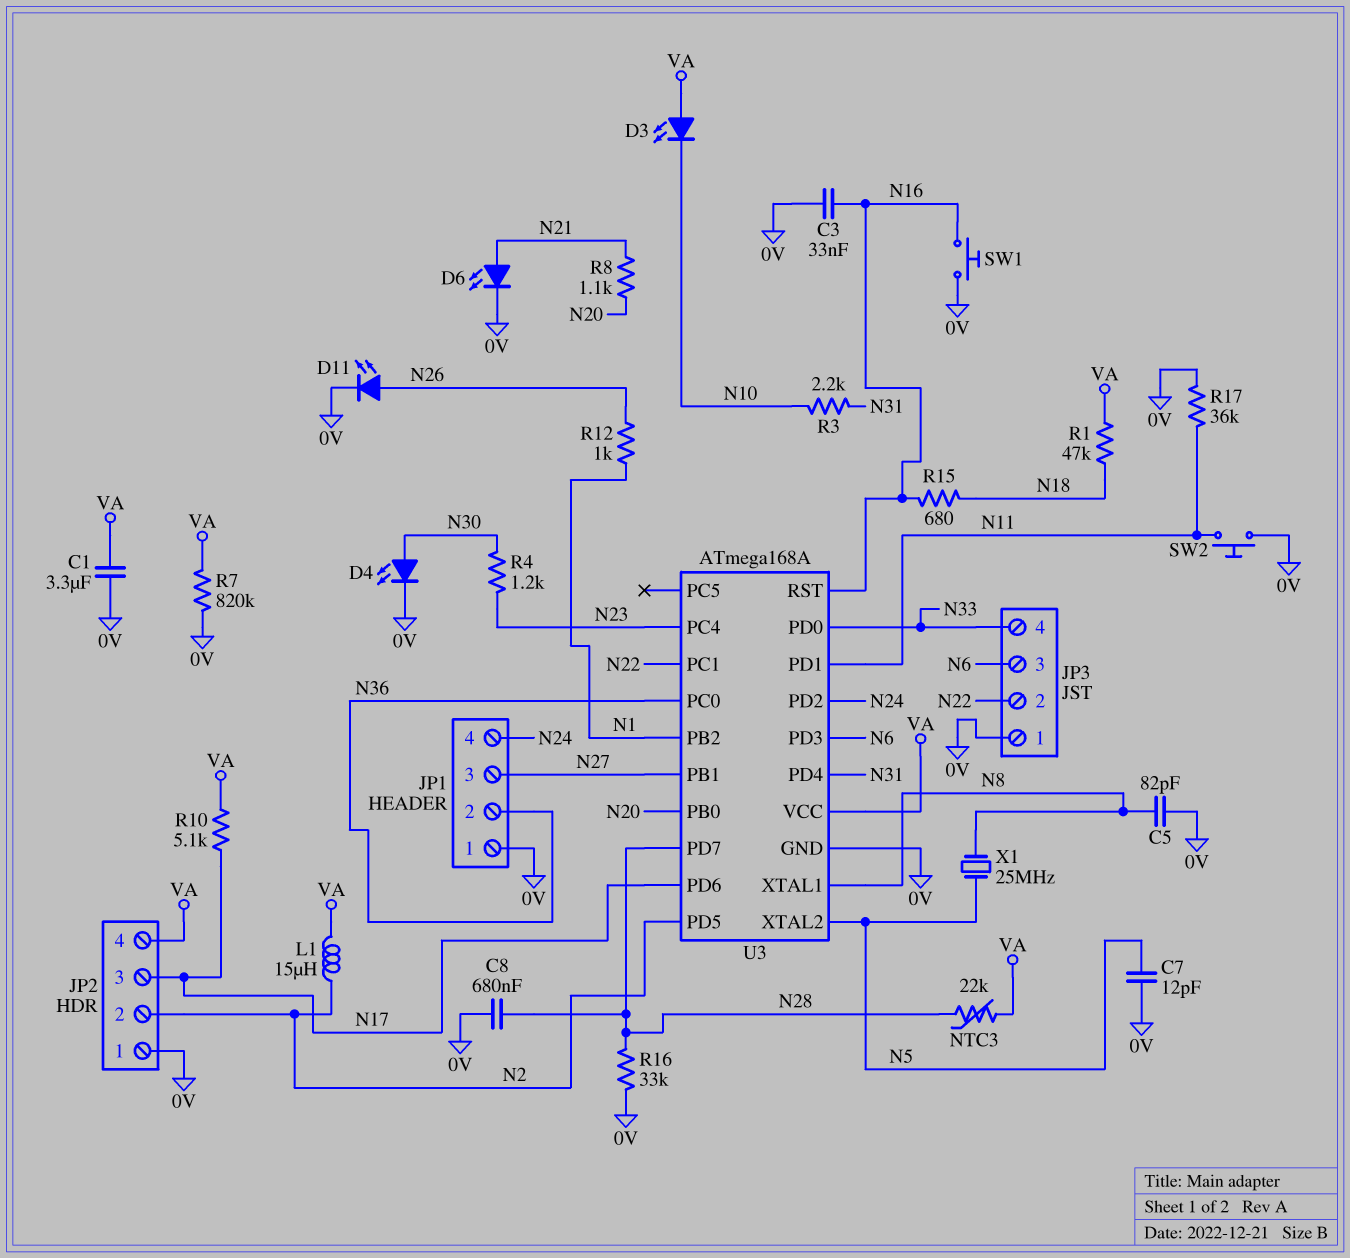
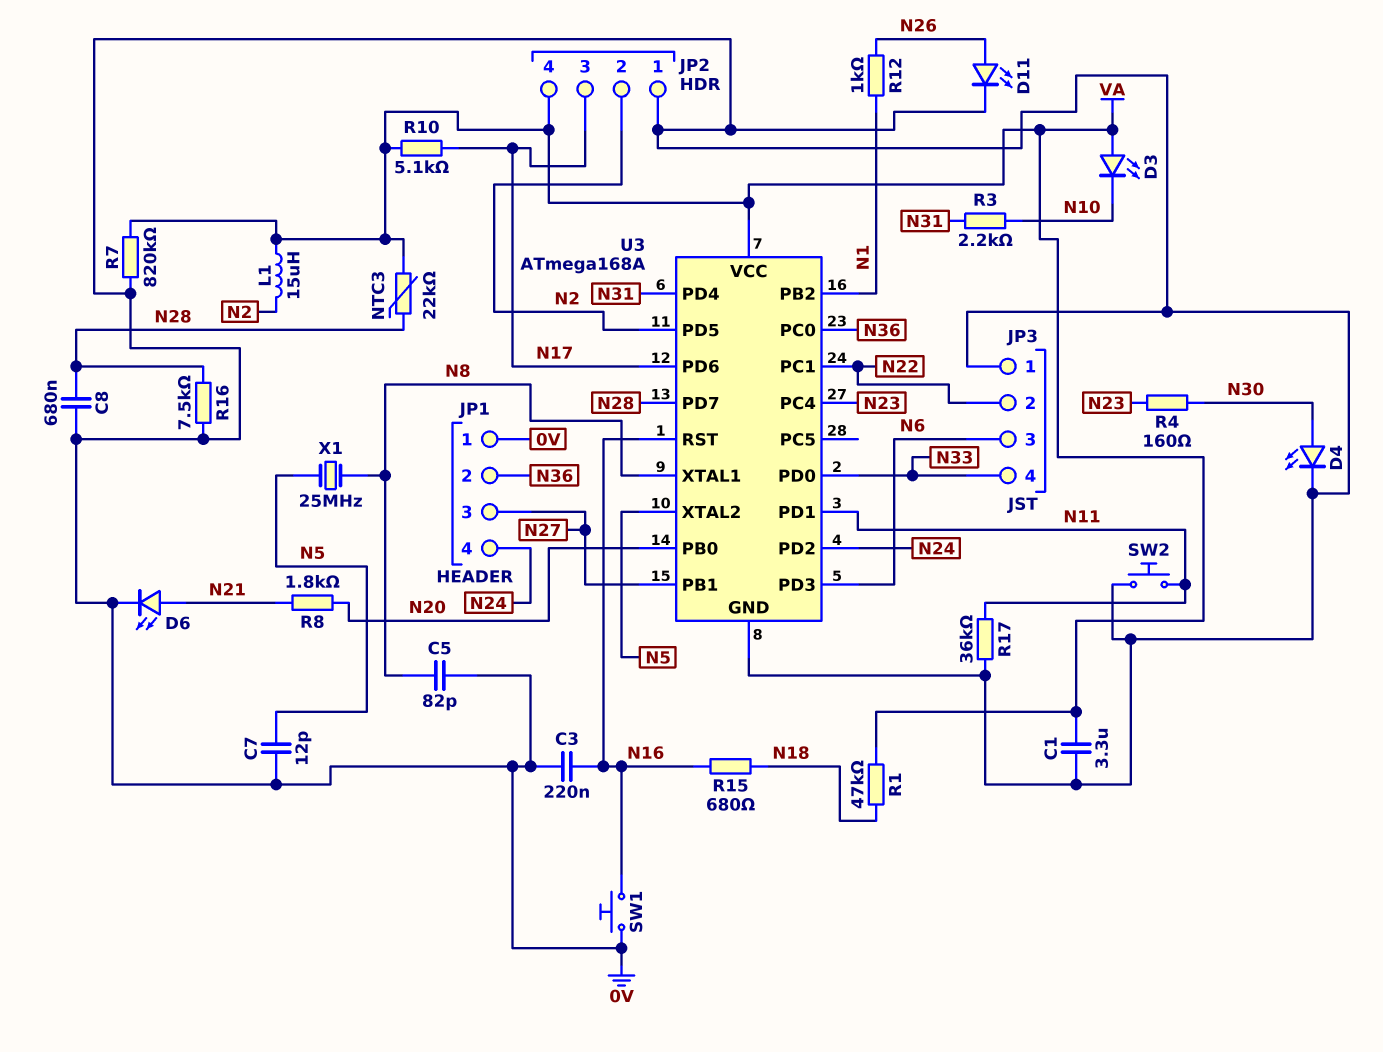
C3: 33nF (0V, N16) -> 220nF (0V, N16)
R4: 1.2k (N23, N30) -> 160 (N23, N30)
R8: 1.1k (N20, N21) -> 1.8k (N20, N21)
R16: 33k (0V, N28) -> 7.5k (0V, N28)

